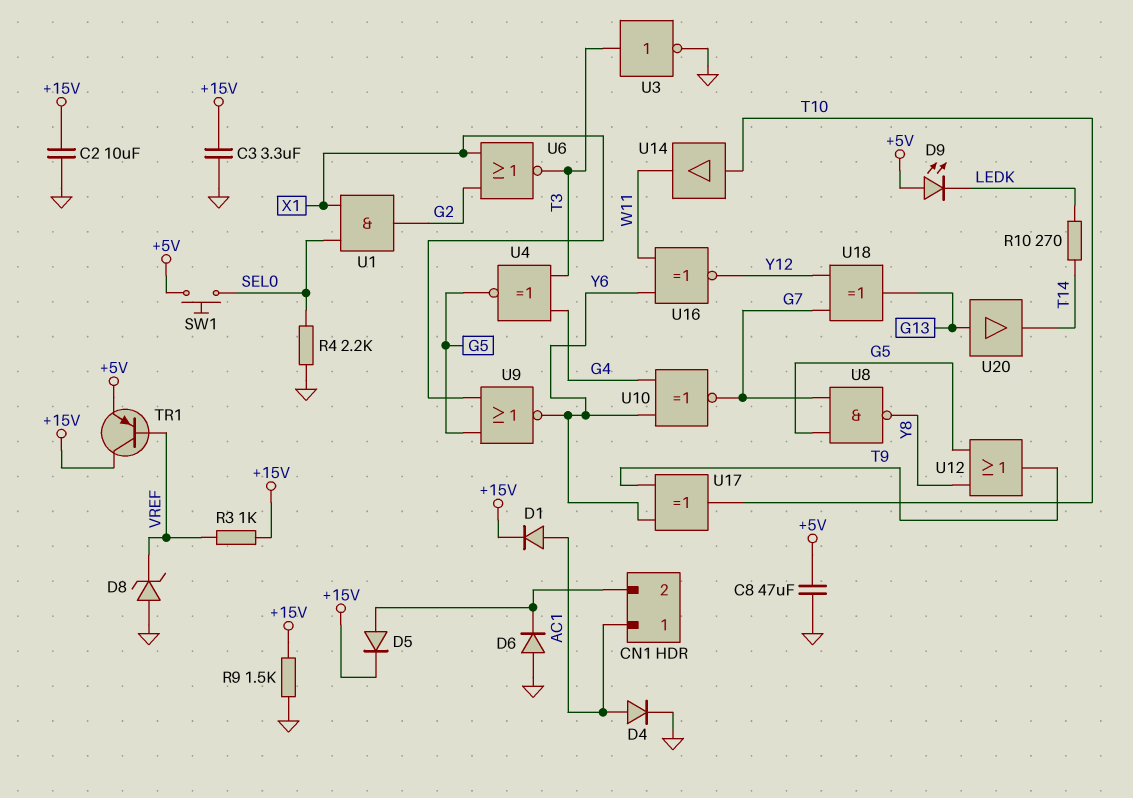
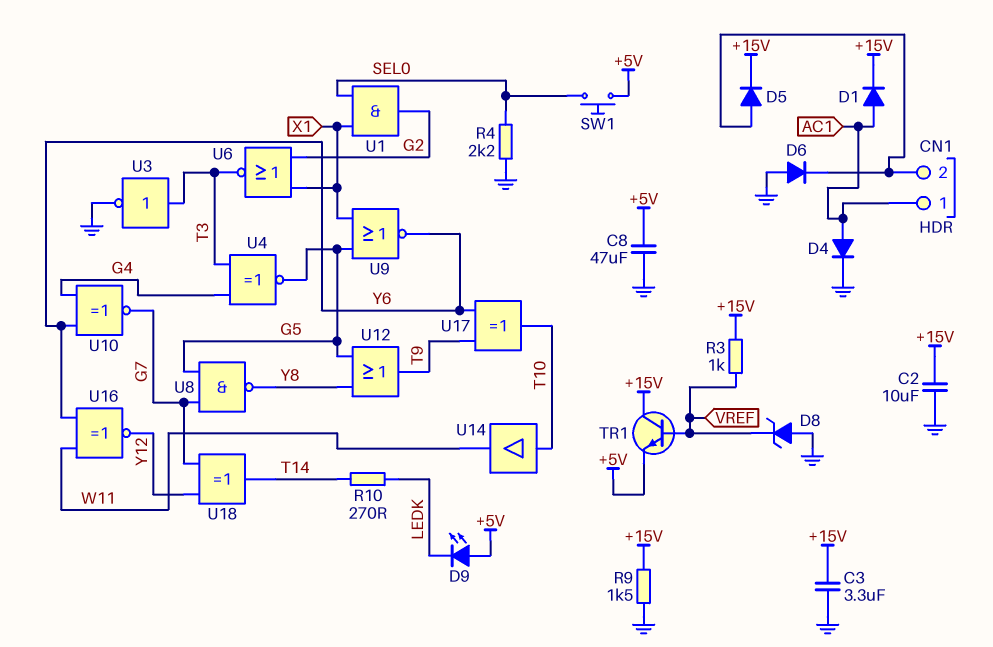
TR1: PNP (B VREF, C +15V, E +5V) -> NPN (B VREF, C +15V, E +5V)
U18: XOR (in G7, in Y12, out G13) -> XOR (in G7, in Y12, out T14)
U20: buffer (in G13, out T14) -> none

